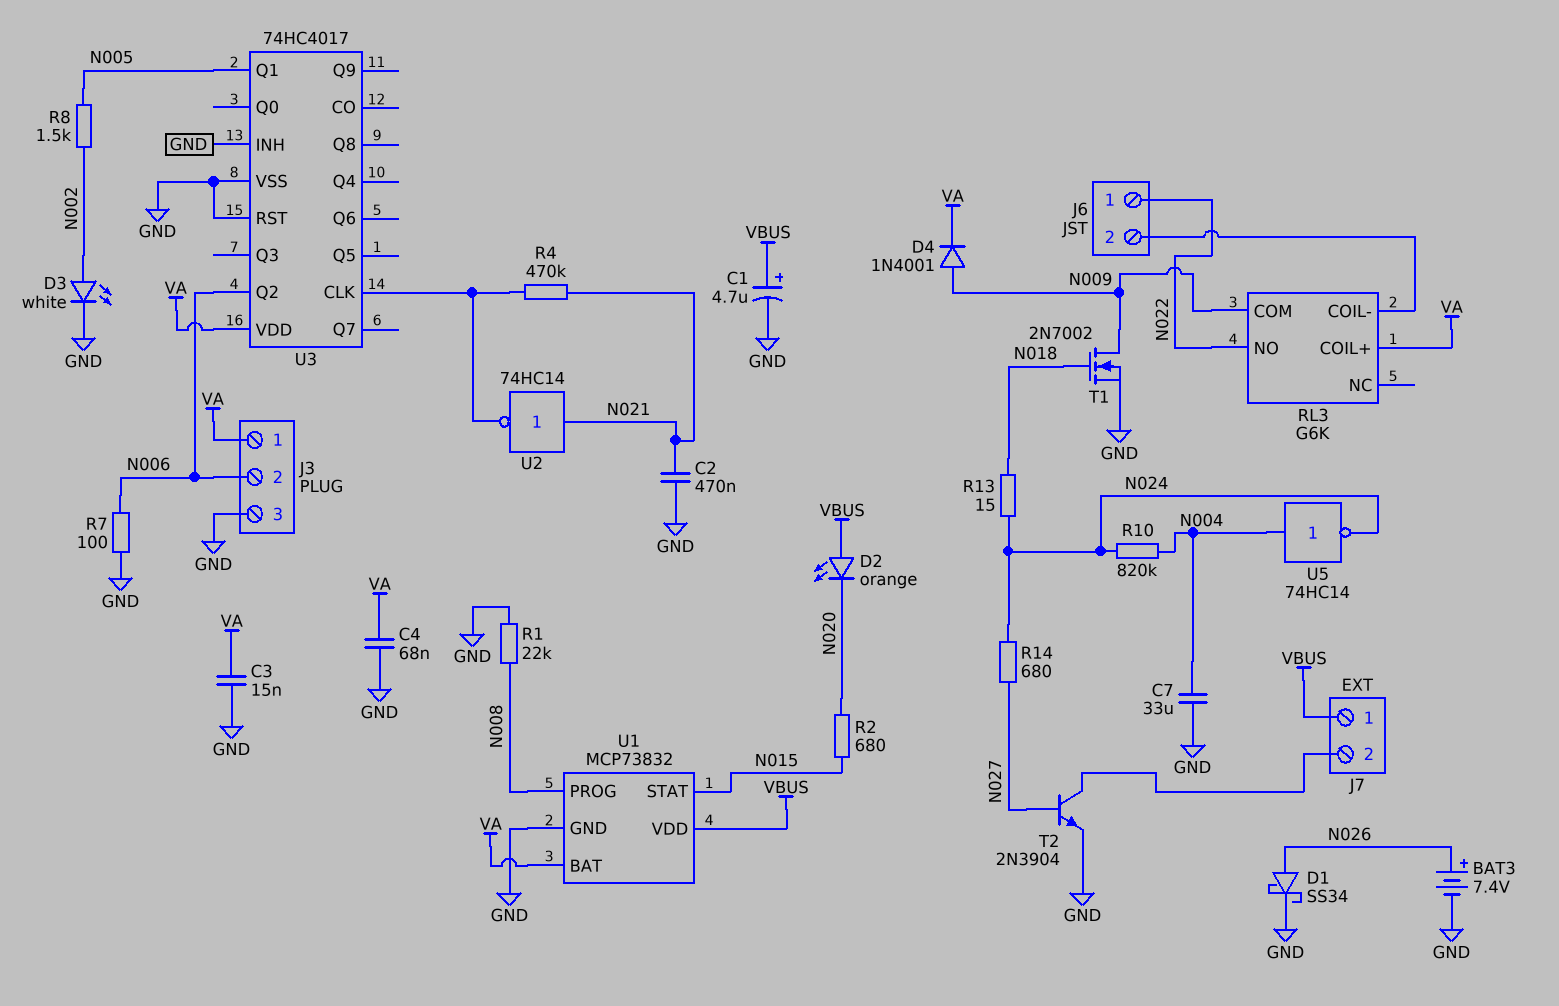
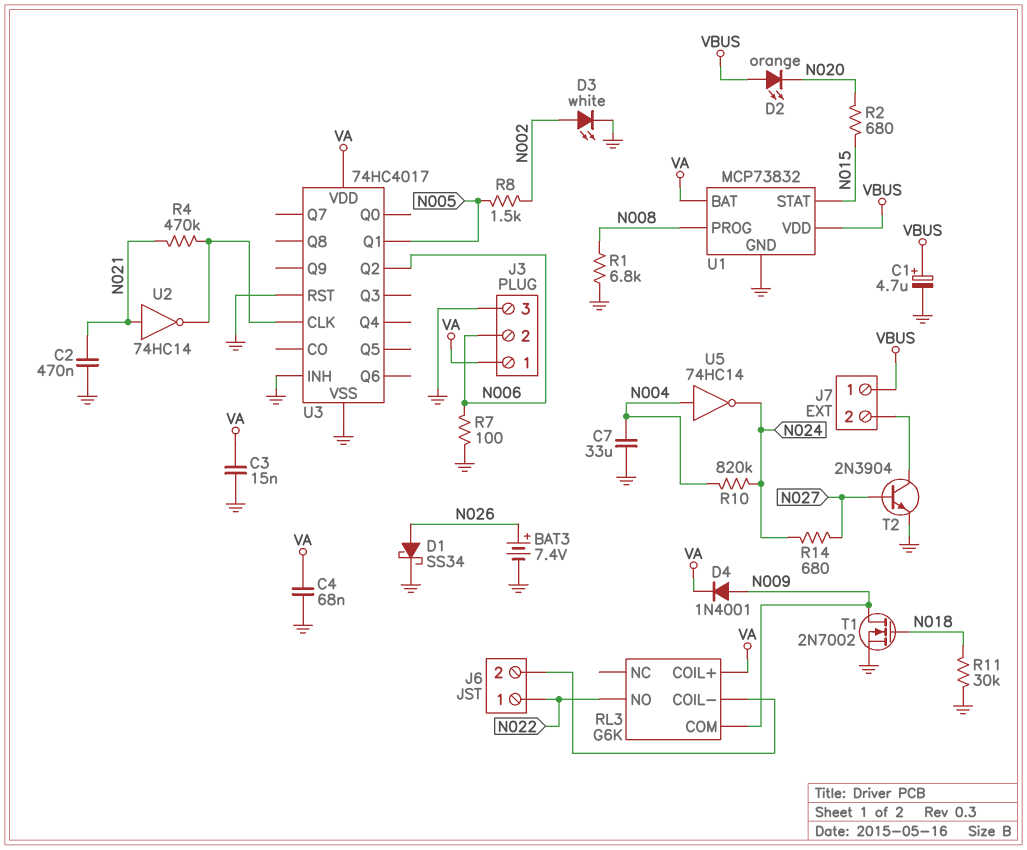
R1: 22k (GND, N008) -> 6.8k (GND, N008)
R11: none -> 30k (GND, N018)
R13: 15 (N018, N024) -> none

